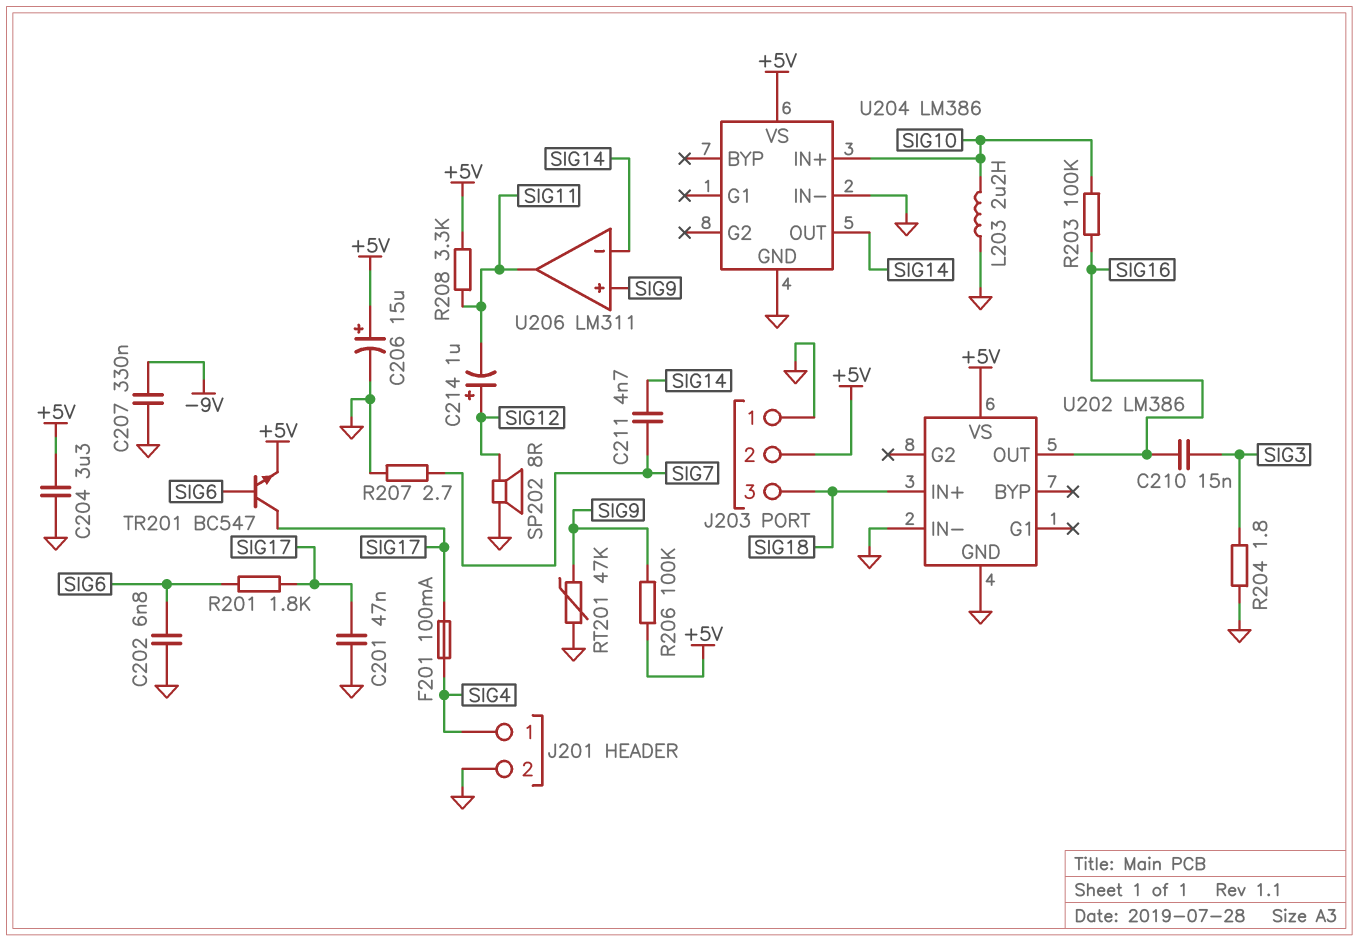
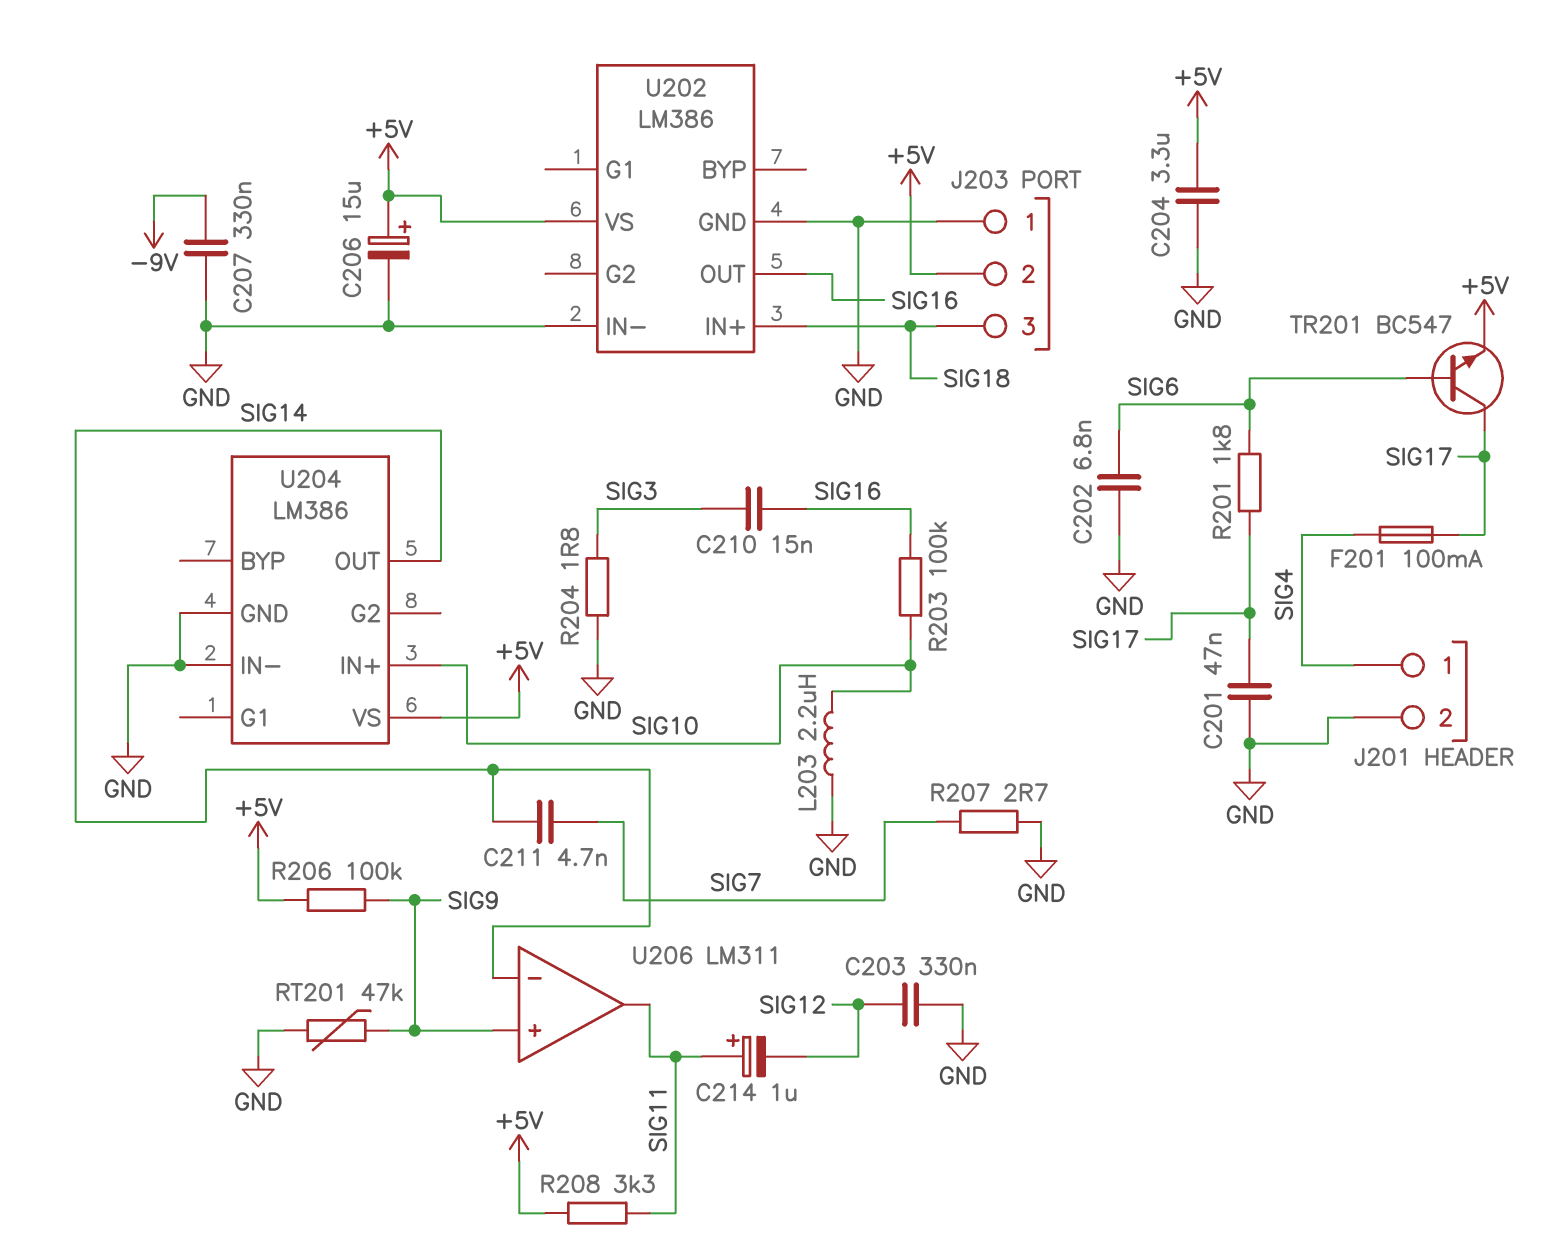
C203: none -> 330nF (GND, SIG12)
C214: 1uF (plus SIG12, minus SIG11) -> 1uF (plus SIG11, minus SIG12)
SP202: speaker 8R (GND, SIG12) -> none

